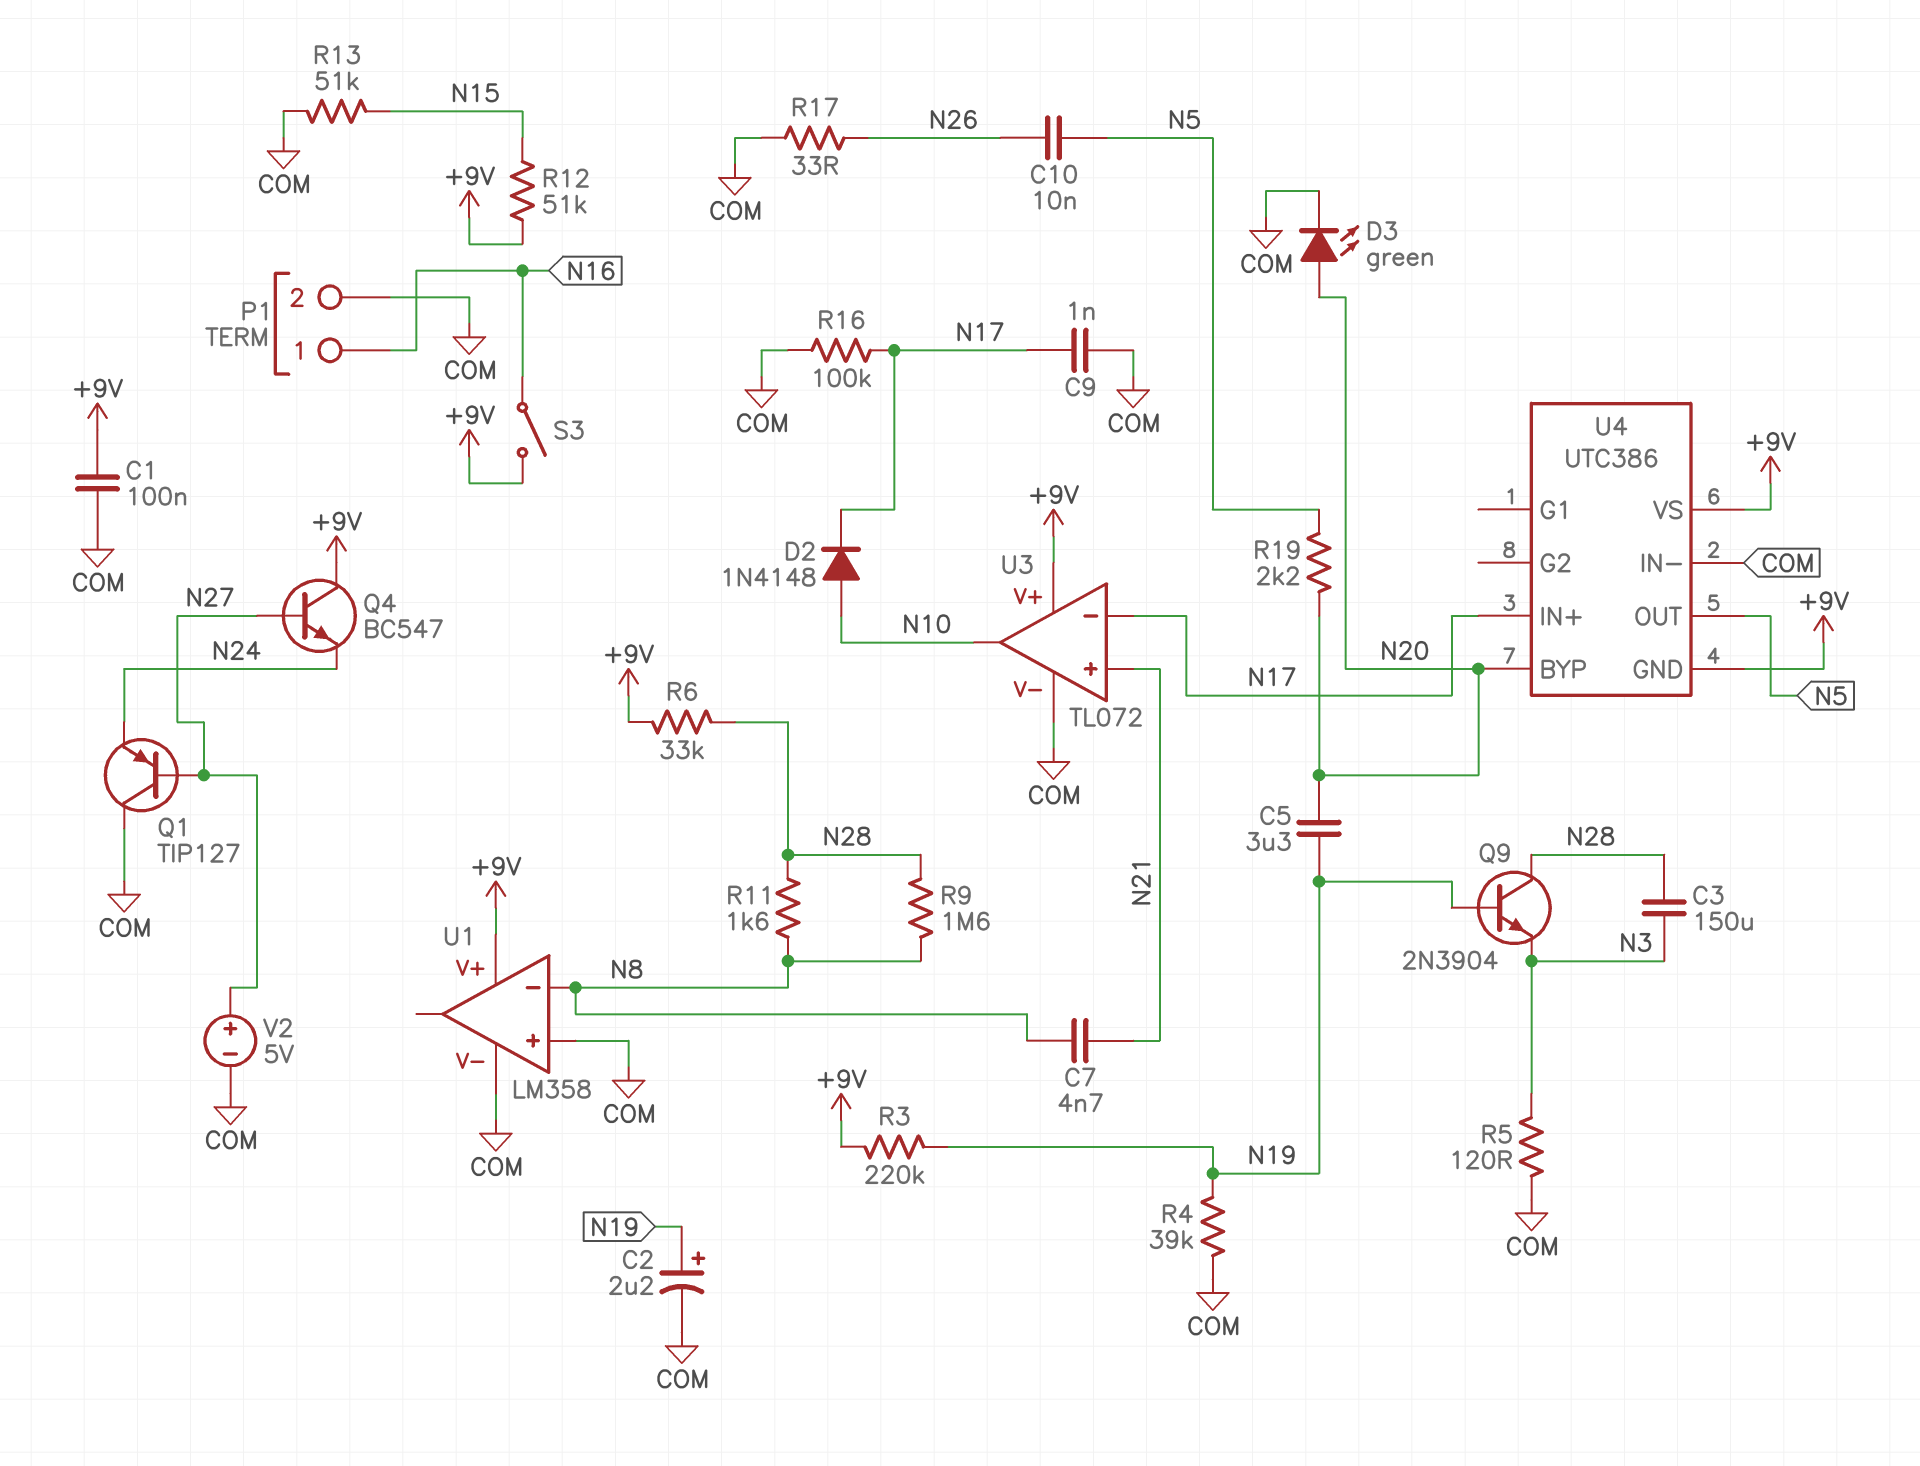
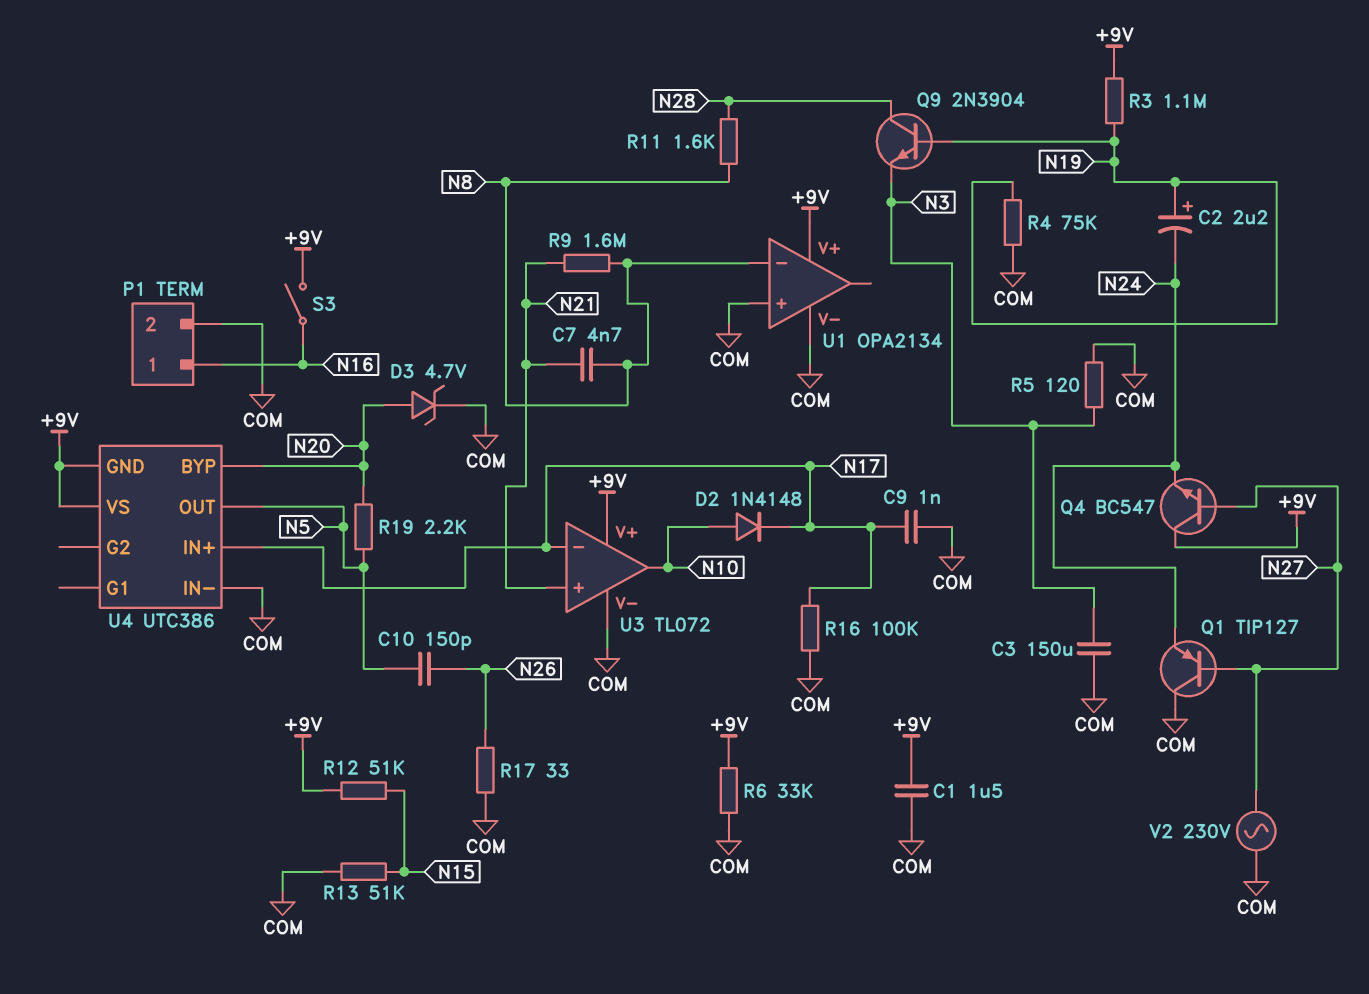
C1: 100nF (+9V, COM) -> 1.5uF (+9V, COM)
C2: 2.2uF (plus N19, minus COM) -> 2.2uF (plus N19, minus N24)
C3: 150uF (N3, N28) -> 150uF (COM, N3)
C5: 3.3uF (N19, N20) -> none
C10: 10nF (N5, N26) -> 150pF (N5, N26)
D3: LED green (A N20, K COM) -> zener 4.7V (A N20, K COM)
R3: 220k (+9V, N19) -> 1.1M (+9V, N19)
R4: 39k (COM, N19) -> 75k (COM, N19)
R6: 33k (+9V, N28) -> 33k (+9V, COM)
R9: 1.6M (N8, N28) -> 1.6M (N8, N21)
U1: LM358 -> OPA2134
V2: 5V (plus N27, minus COM) -> AC 230V (COM, N27)

